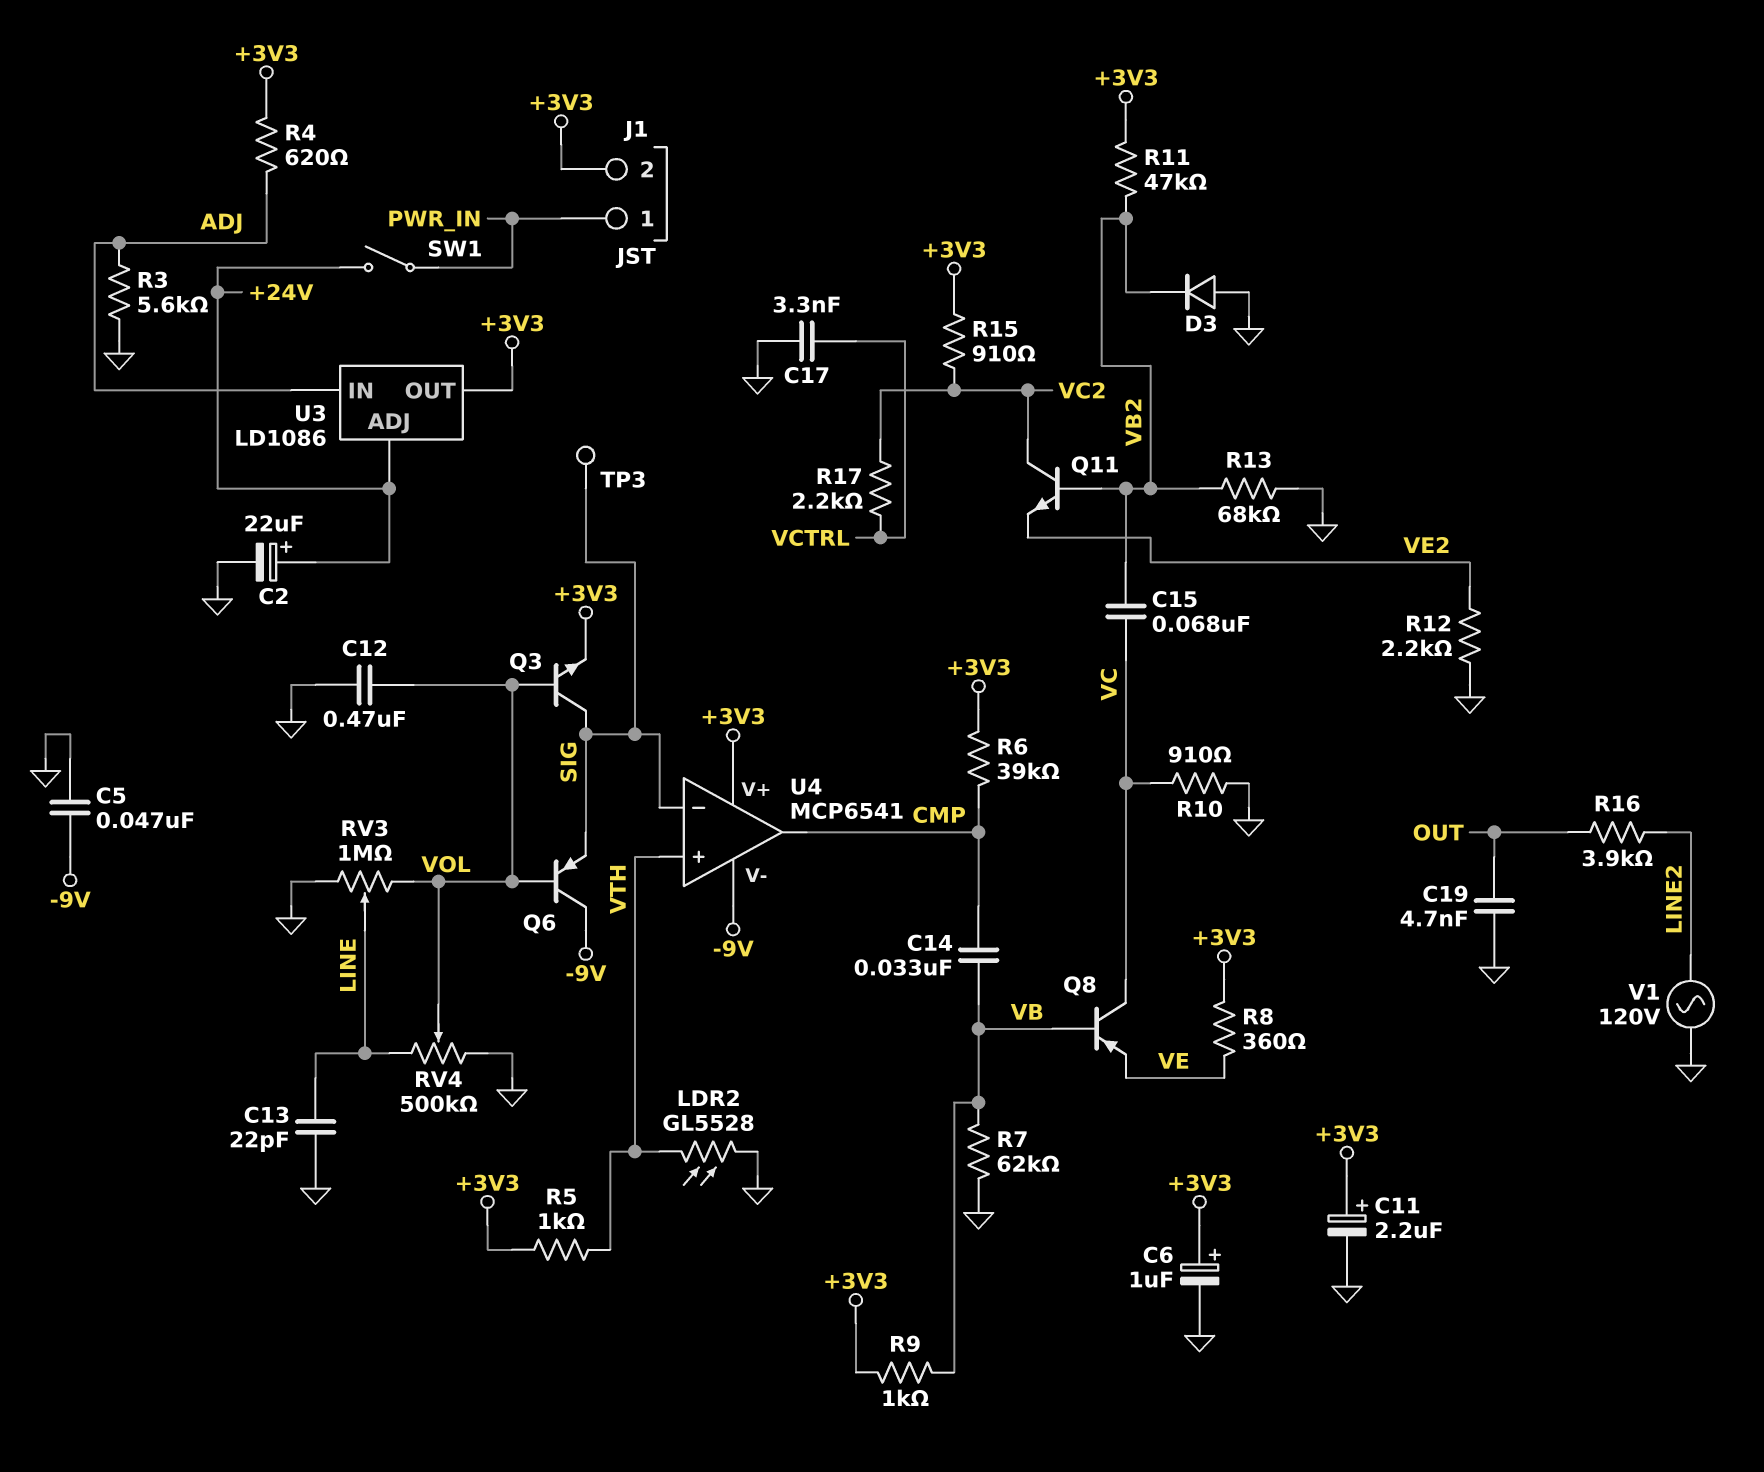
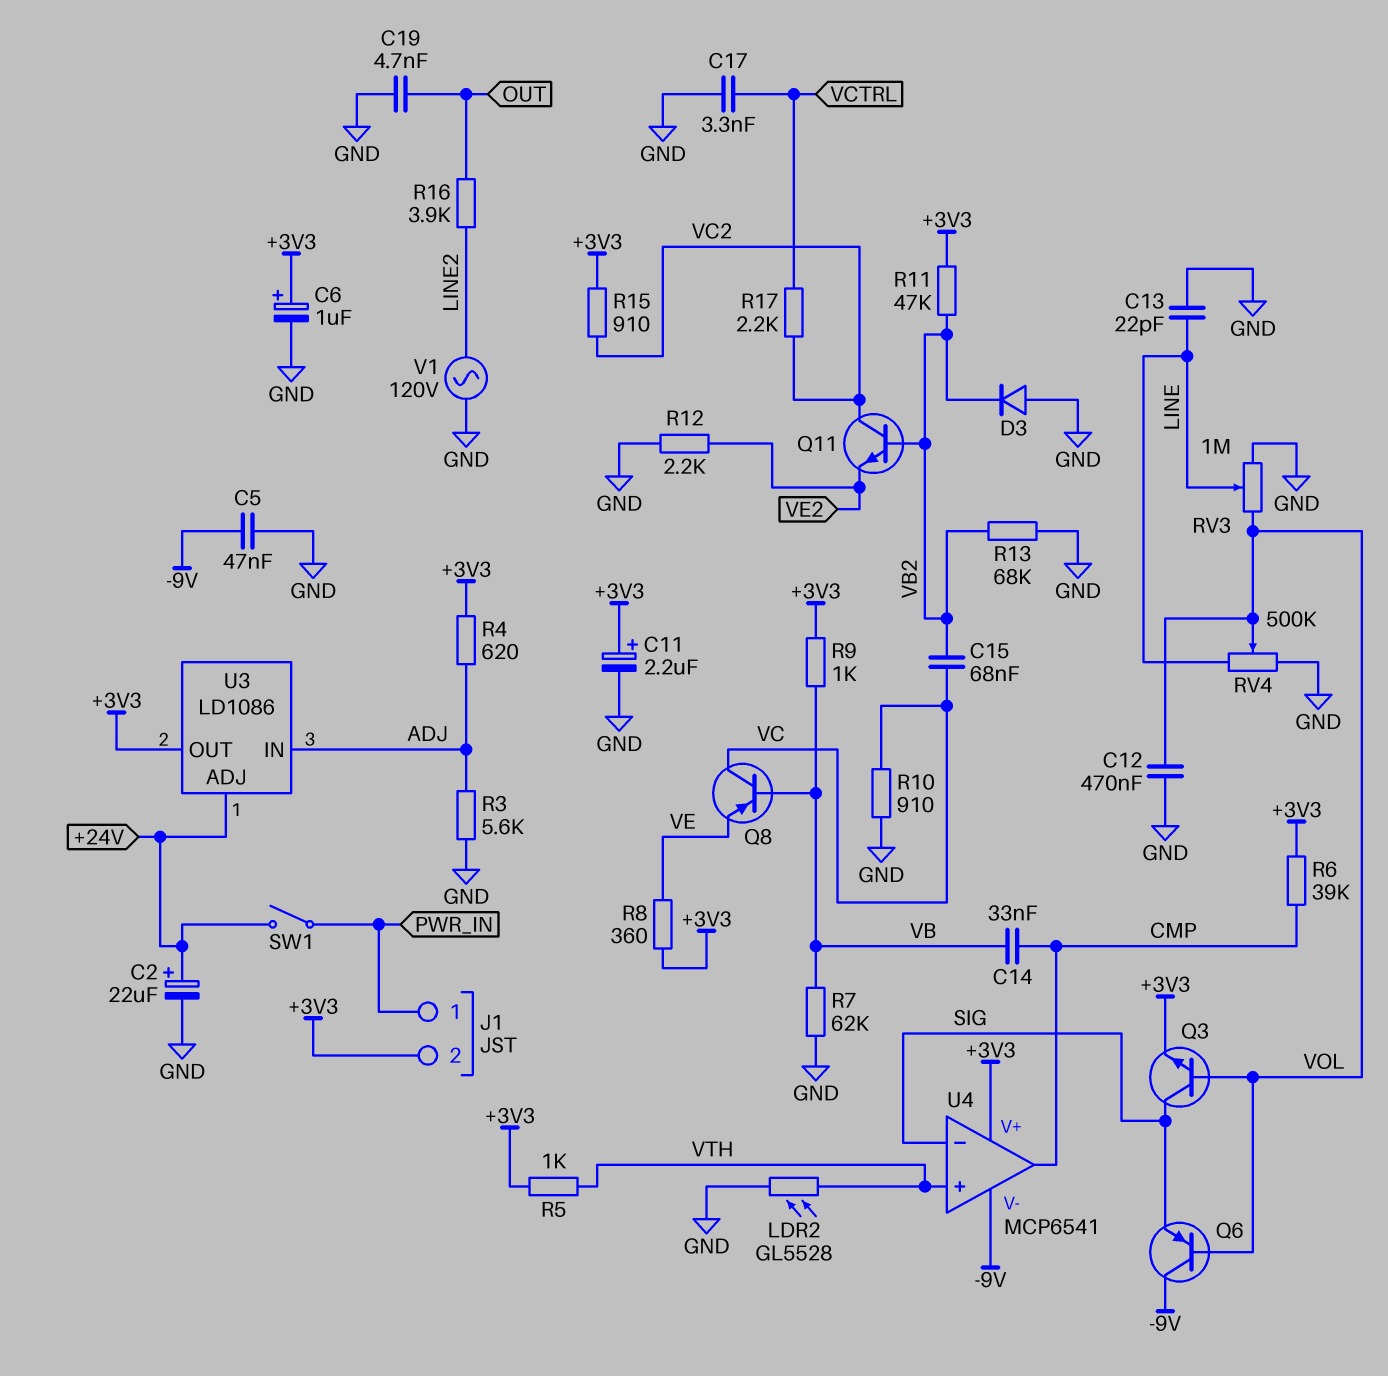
TP3: test point (SIG) -> none

